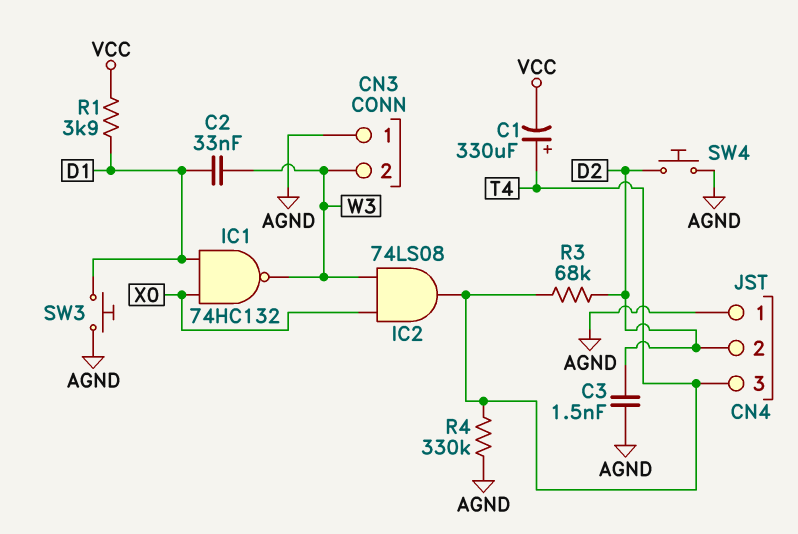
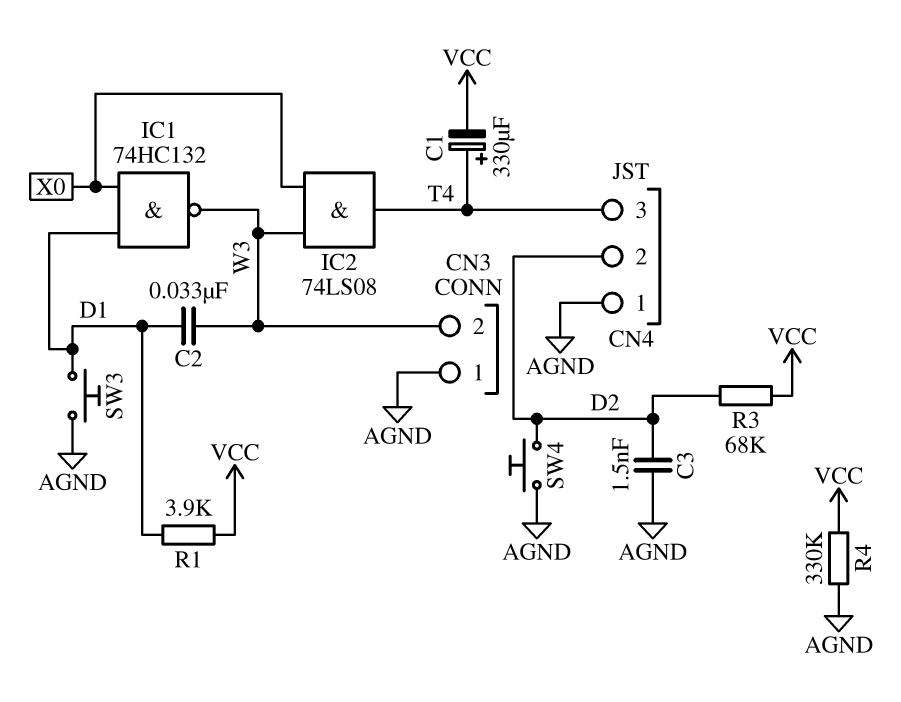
R3: 68k (D2, T4) -> 68k (D2, VCC)
R4: 330k (AGND, T4) -> 330k (AGND, VCC)

